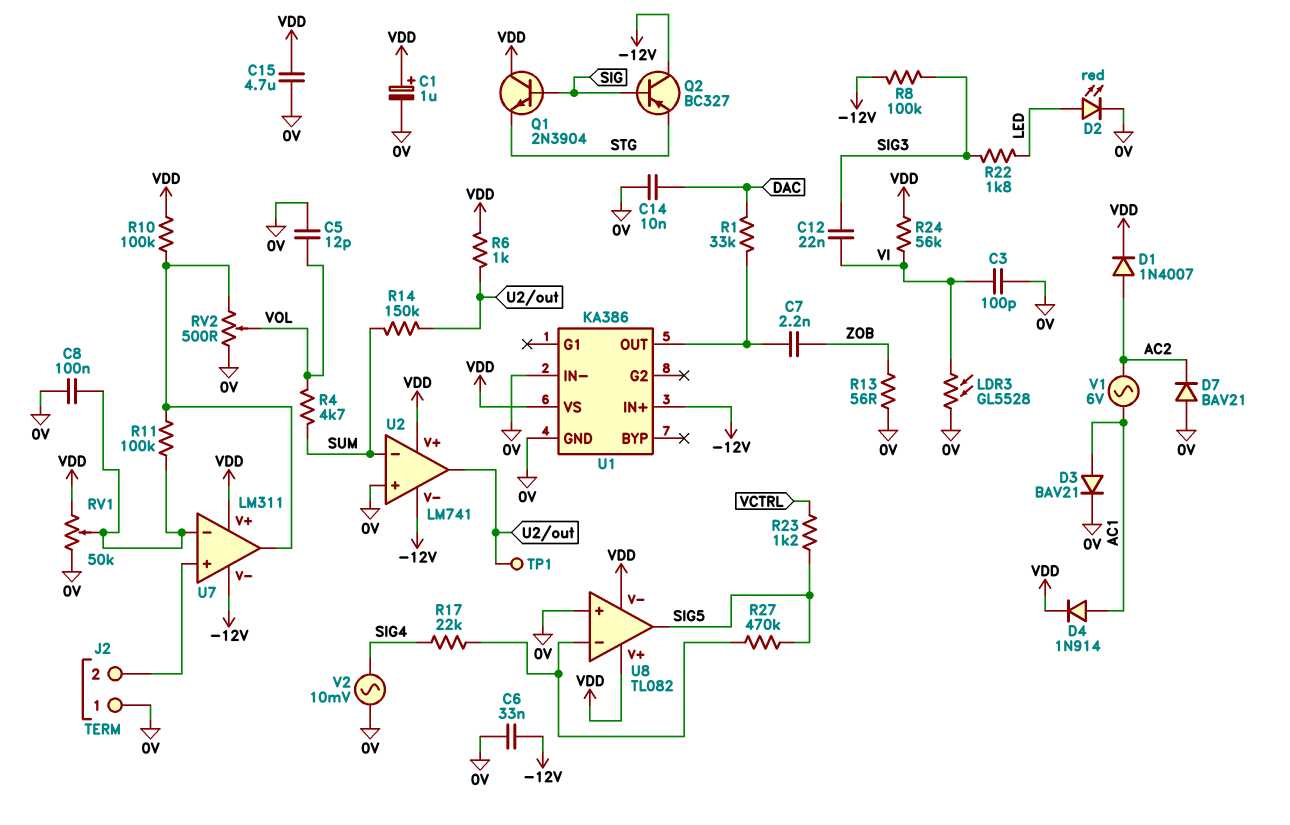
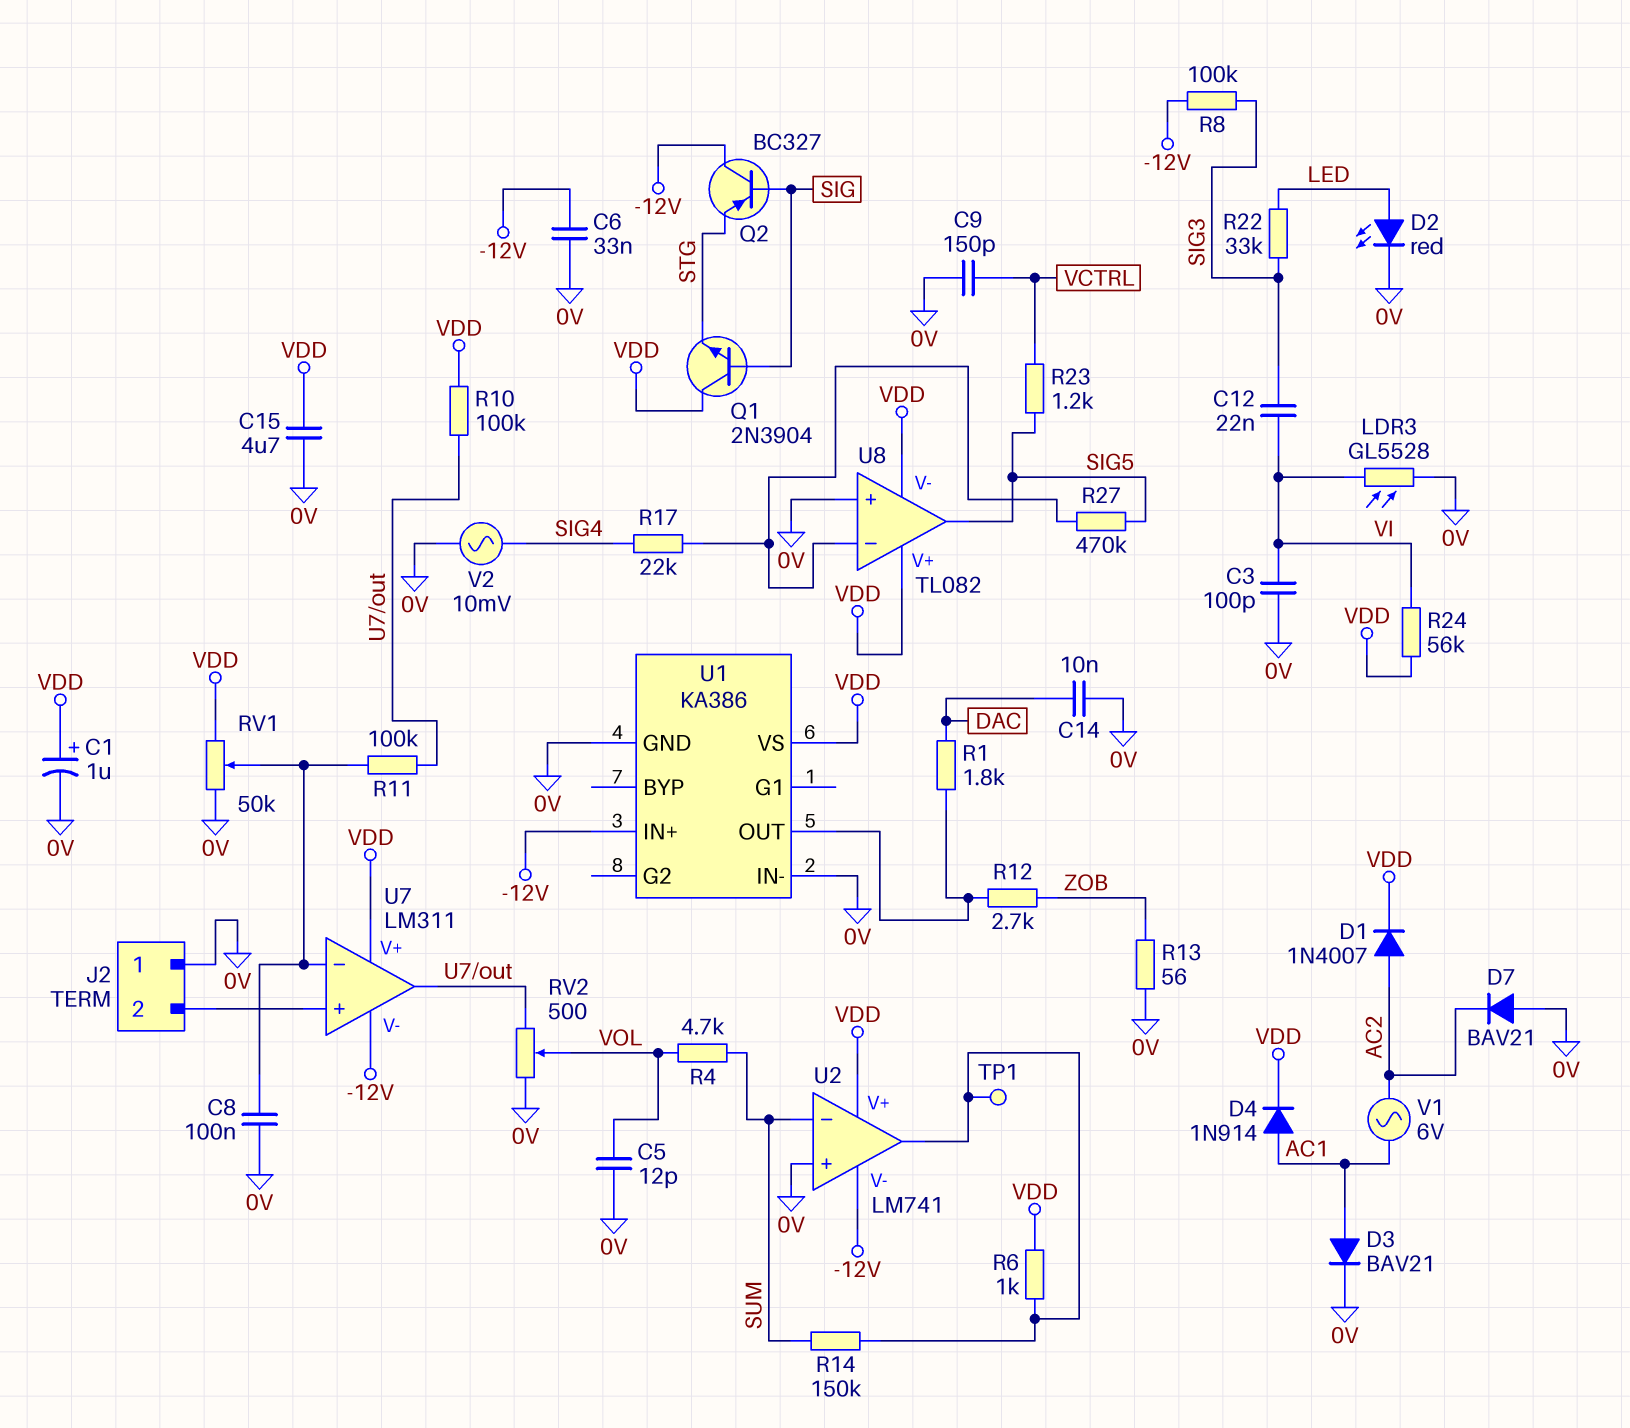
C7: 2.2nF (U1/OUT, ZOB) -> none
C9: none -> 150pF (0V, VCTRL)
R1: 33k (DAC, U1/OUT) -> 1.8k (DAC, U1/OUT)
R12: none -> 2.7k (U1/OUT, ZOB)
R22: 1.8k (LED, SIG3) -> 33k (LED, SIG3)

